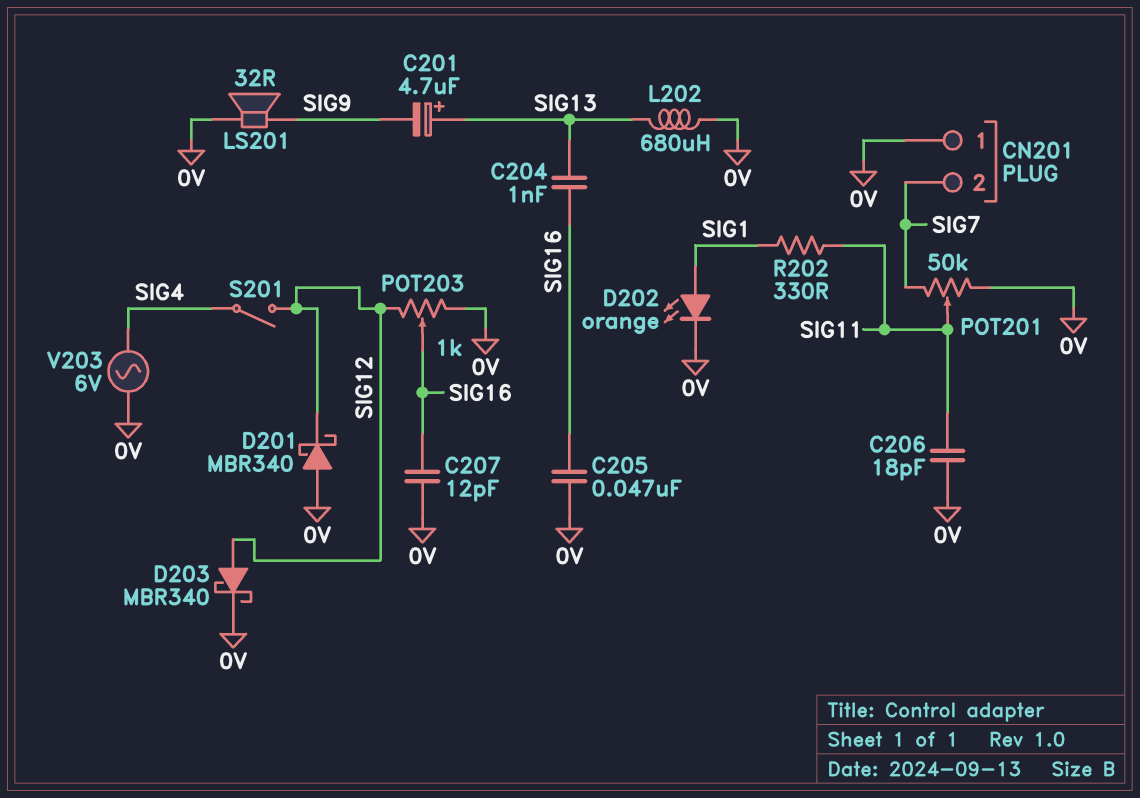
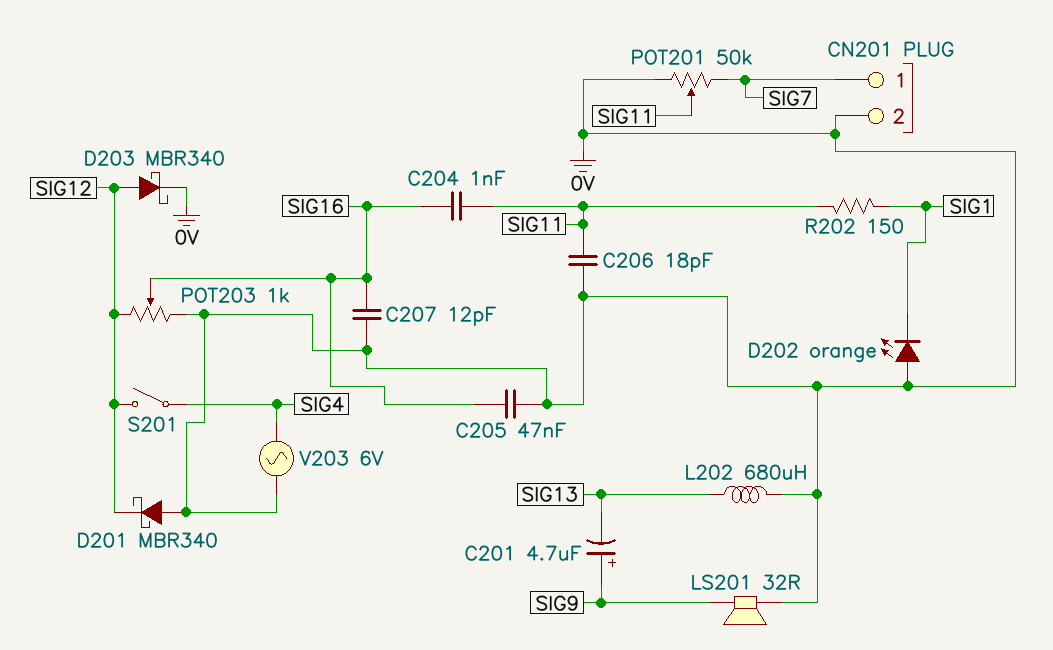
C201: 4.7uF (plus SIG13, minus SIG9) -> 4.7uF (plus SIG9, minus SIG13)
C204: 1nF (SIG13, SIG16) -> 1nF (SIG11, SIG16)
CN201 pin 1: 0V -> SIG7
CN201 pin 2: SIG7 -> 0V
D202: LED orange (A SIG1, K 0V) -> LED orange (A 0V, K SIG1)
R202: 330 (SIG1, SIG11) -> 150 (SIG1, SIG11)

